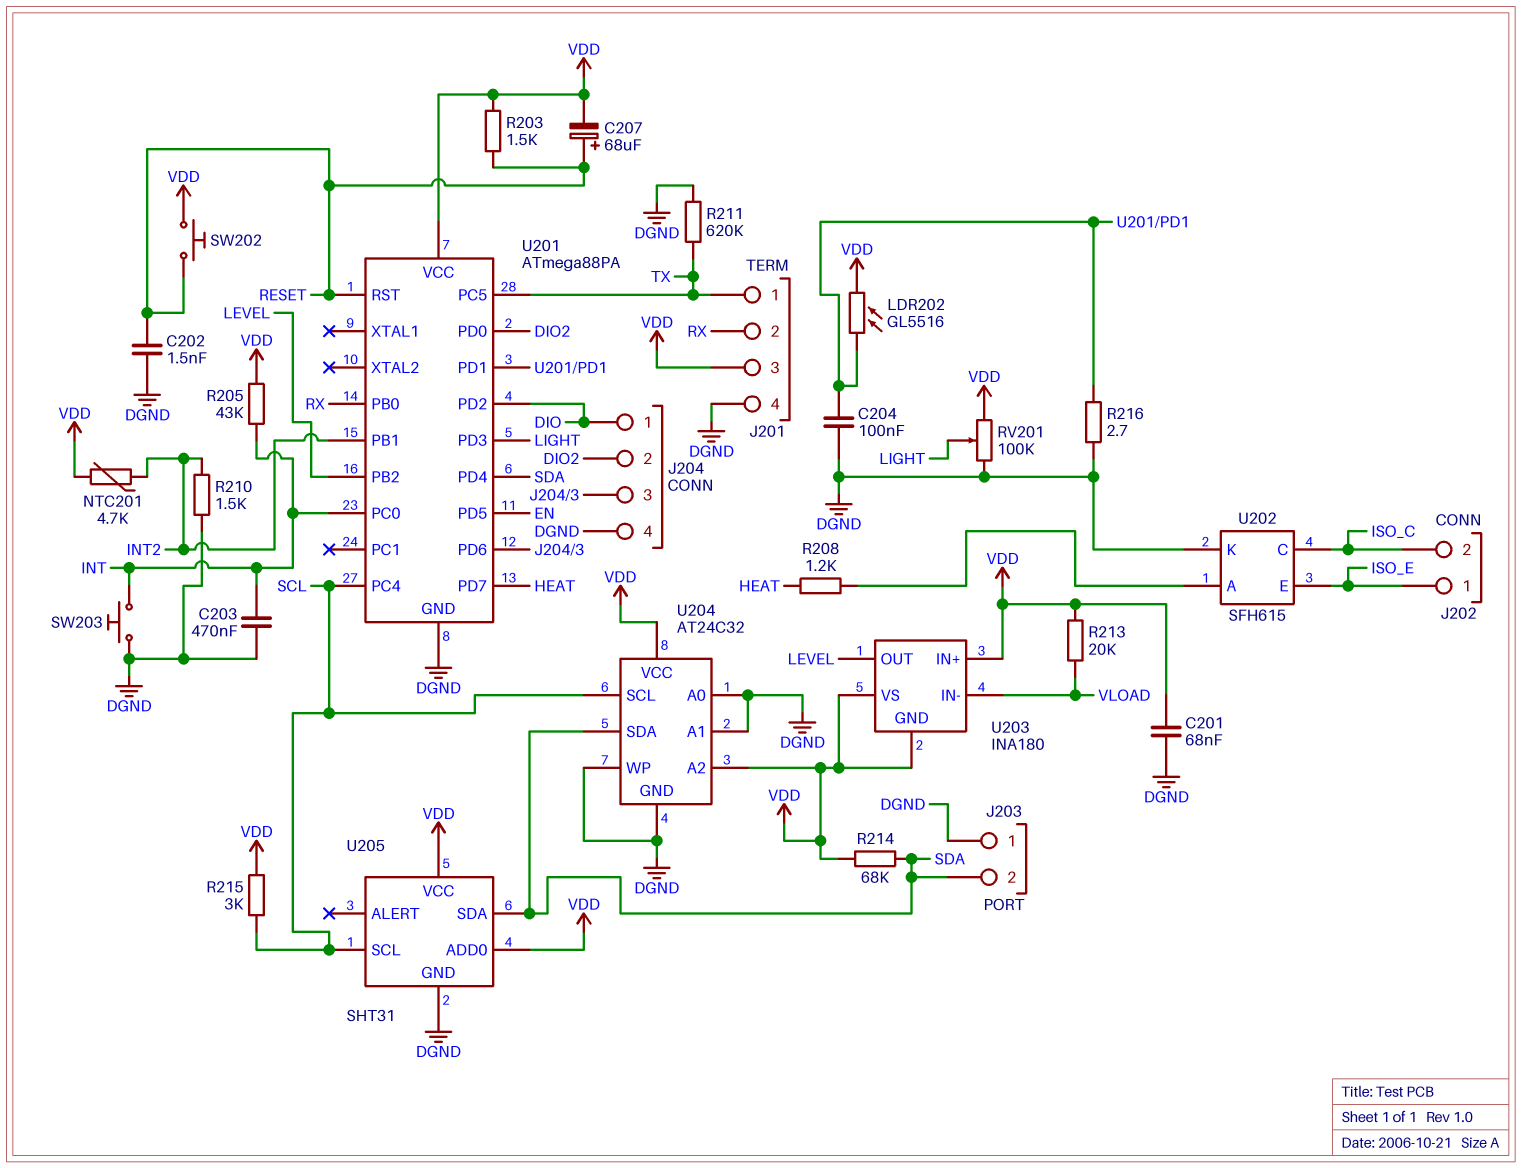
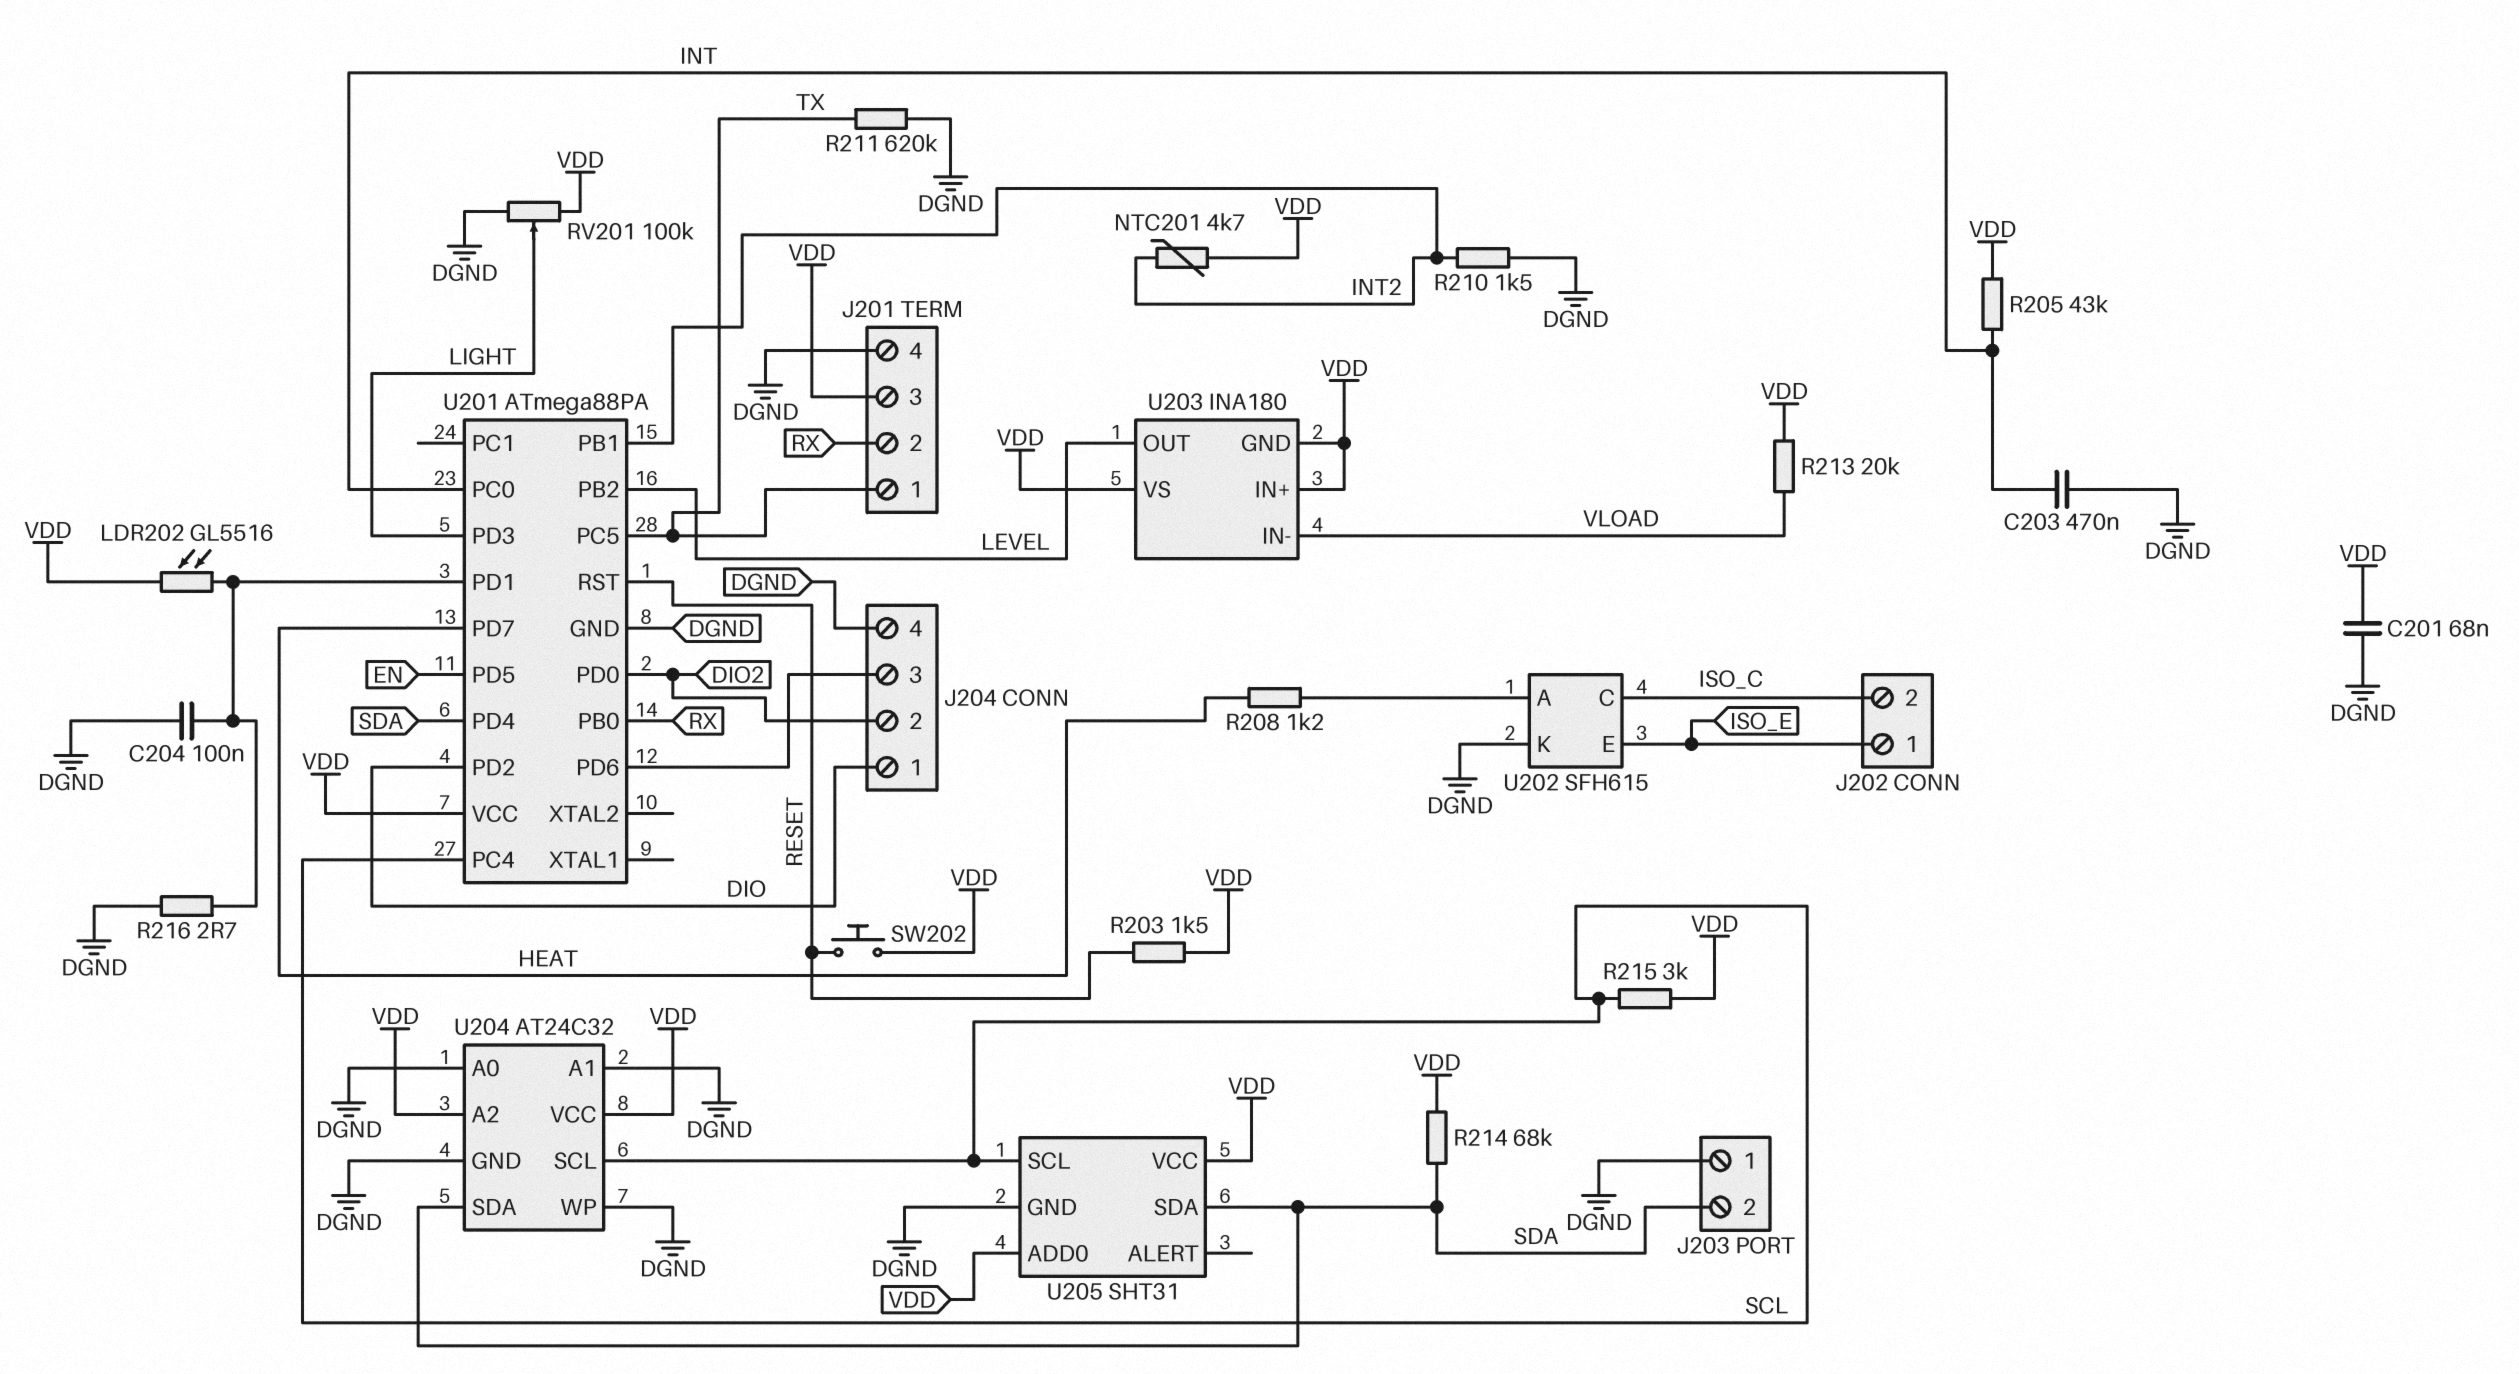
C202: 1.5nF (DGND, RESET) -> none
C207: 68uF (plus RESET, minus VDD) -> none
SW203: button (DGND, INT) -> none

